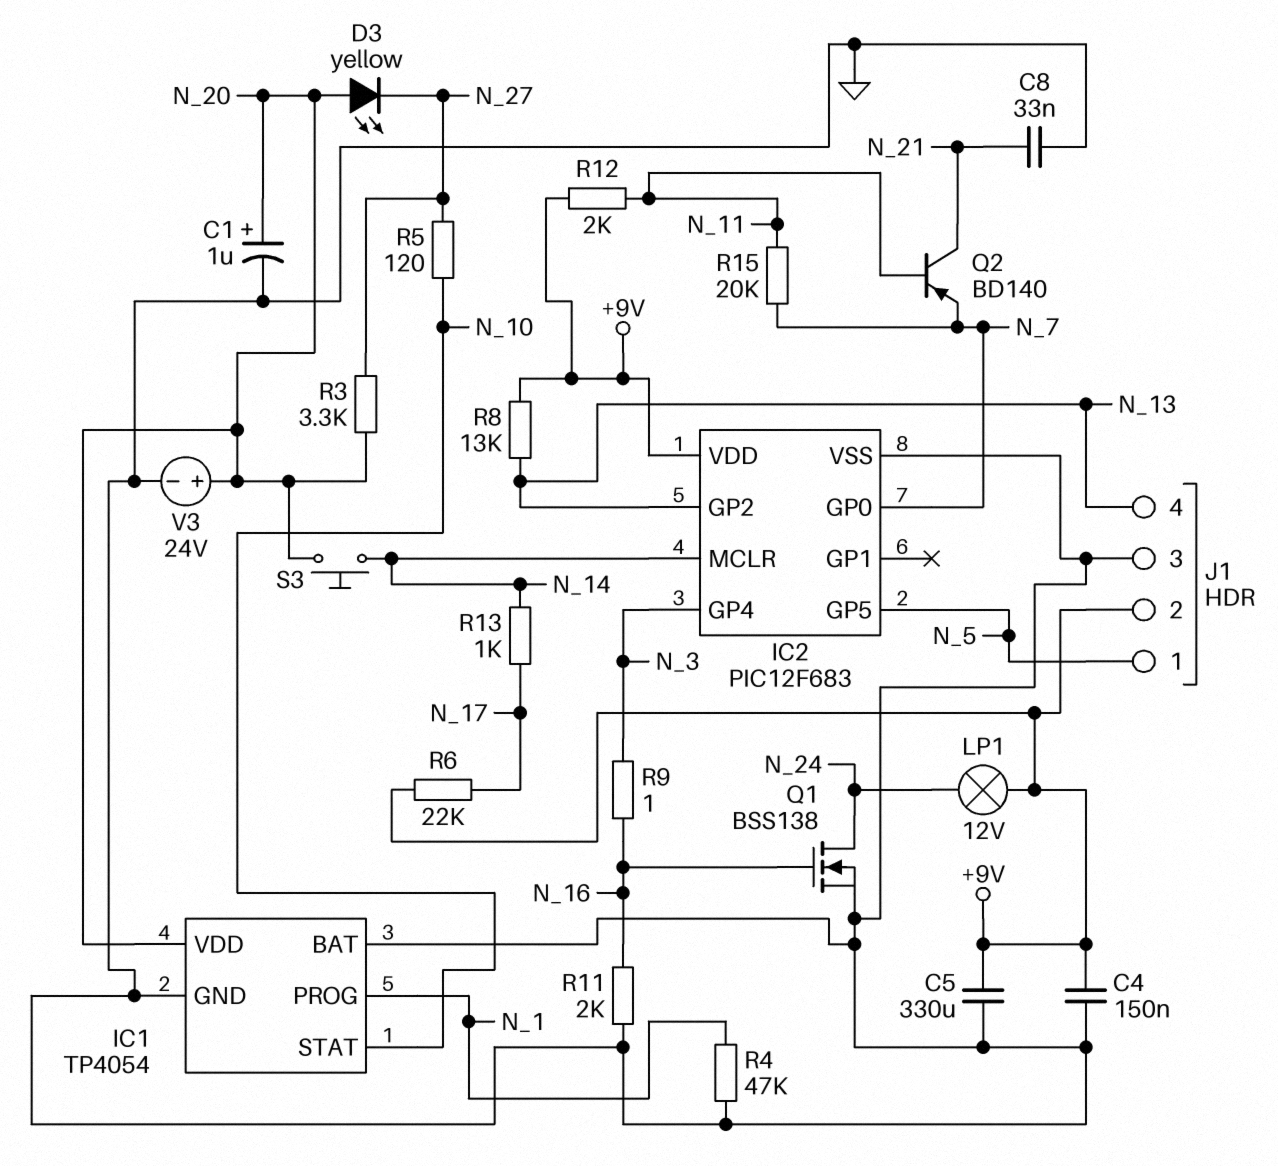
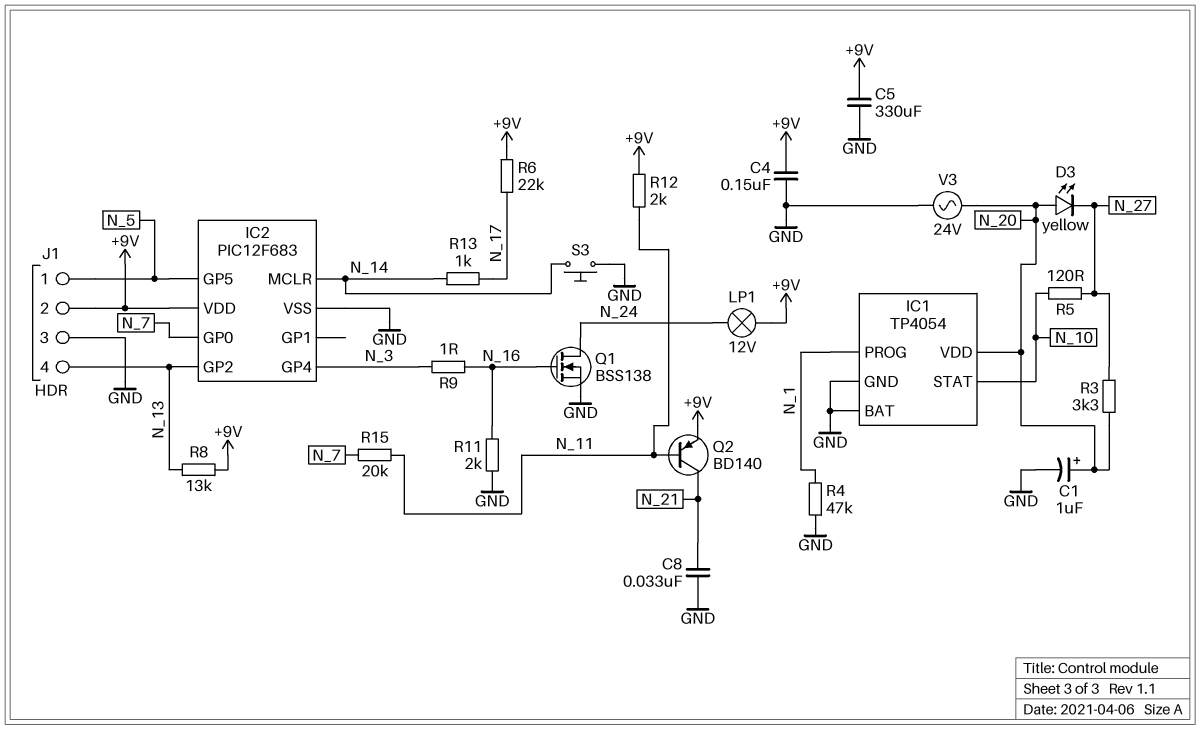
Q2: PNP BD140 (B N_11, C N_21, E N_7) -> PNP BD140 (B N_11, C N_21, E +9V)
S3: button (N_14, N_20) -> button (GND, N_14)
V3: 24V (plus N_20, minus GND) -> AC 24V (GND, N_20)

